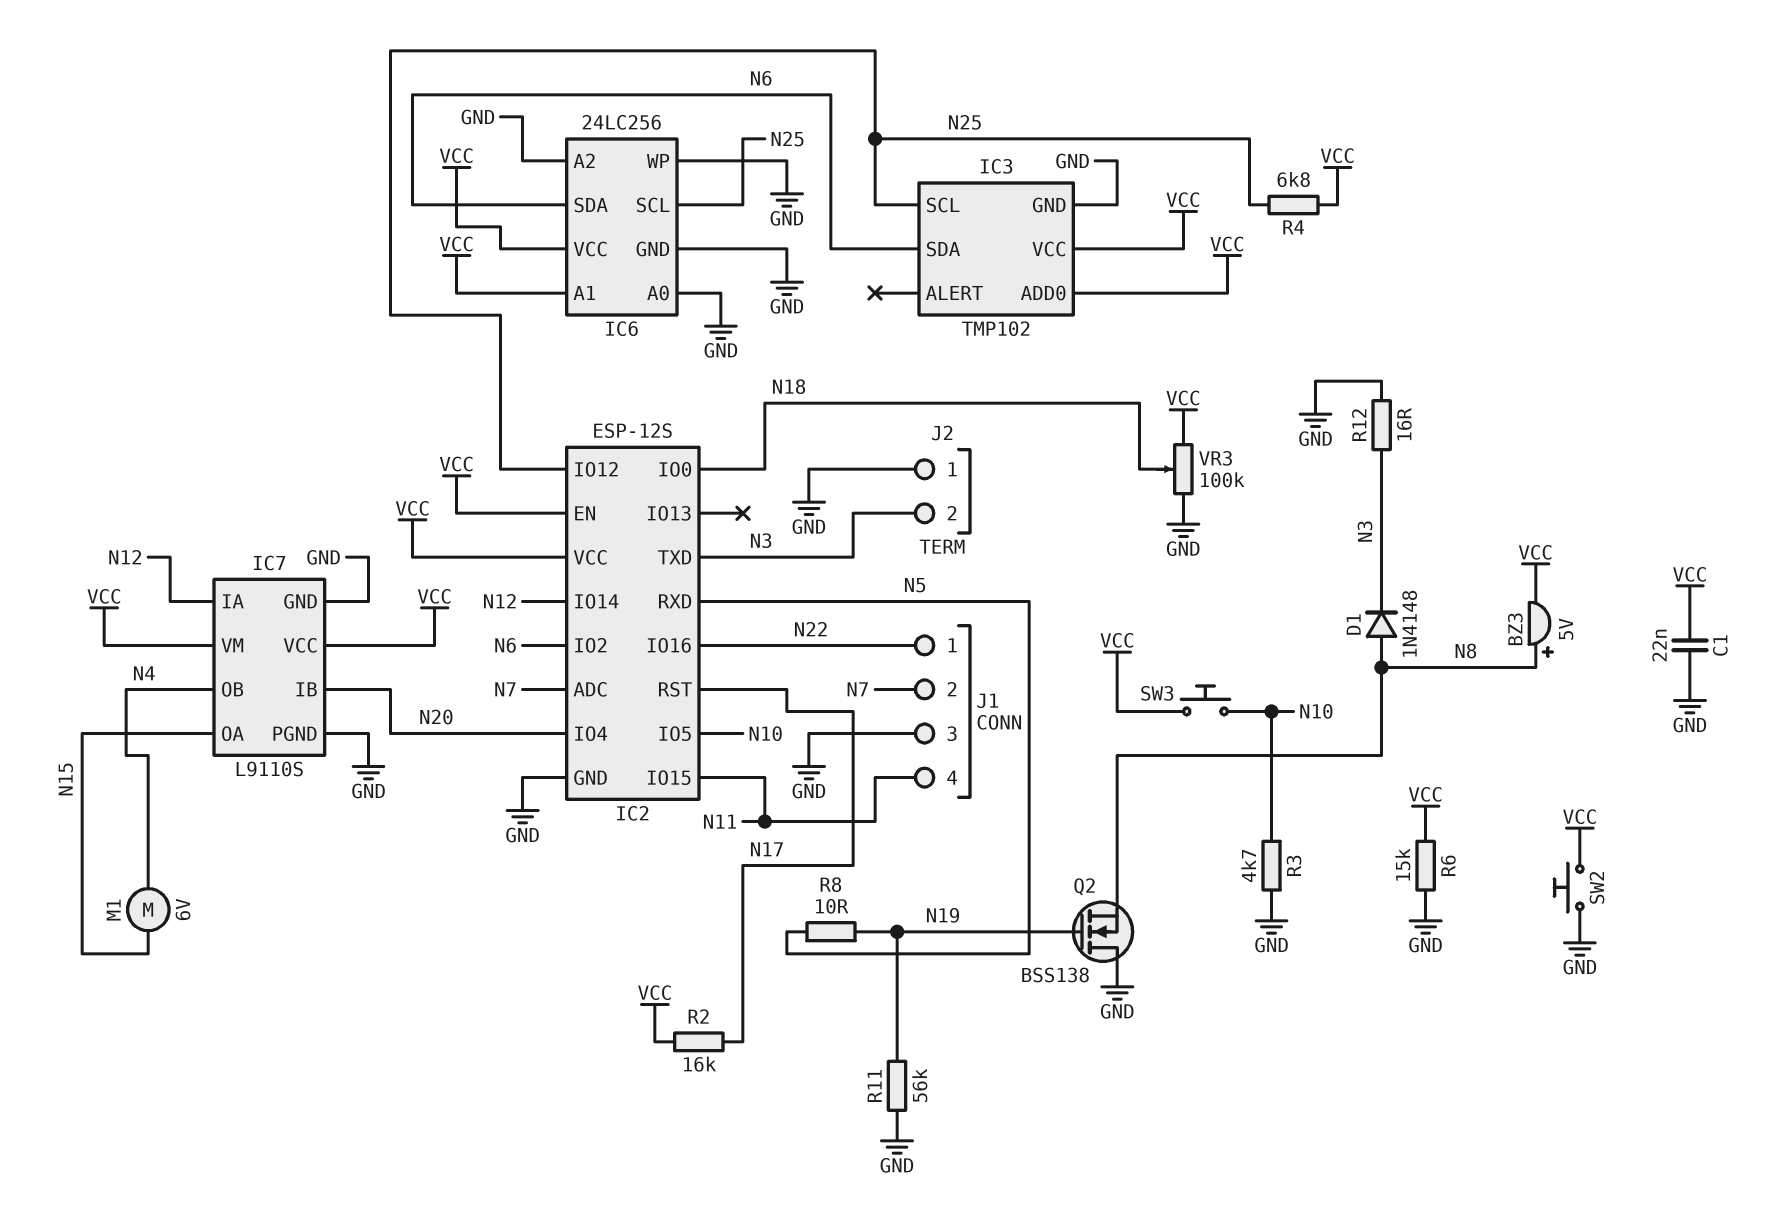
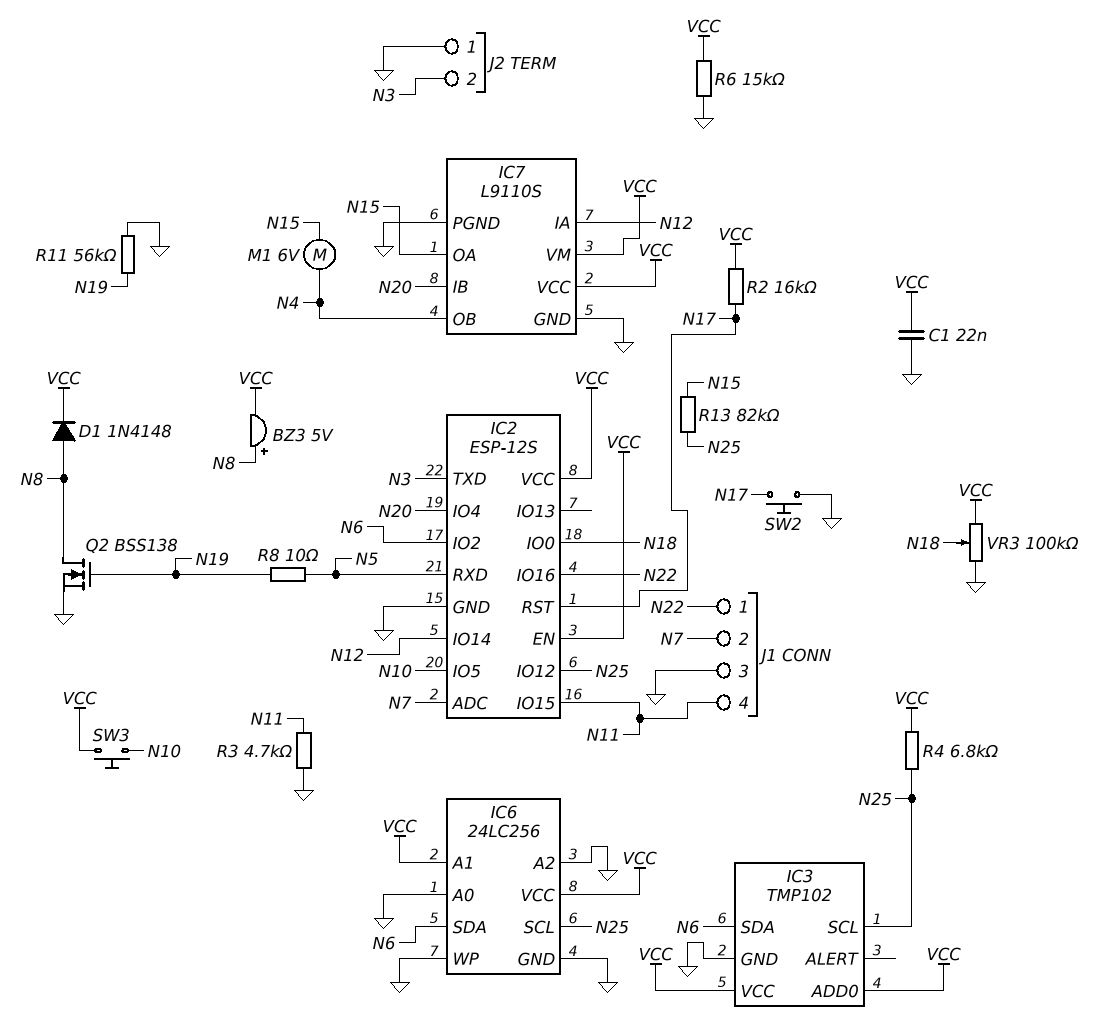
D1: diode 1N4148 (A N8, K N3) -> diode 1N4148 (A N8, K VCC)
Q2: NMOS BSS138 (G N19, D GND, S N8) -> NMOS BSS138 (G N19, D N8, S GND)
R3: 4.7k (GND, N10) -> 4.7k (GND, N11)
R12: 16 (GND, N3) -> none
R13: none -> 82k (N15, N25)
SW2: button (GND, VCC) -> button (GND, N17)

